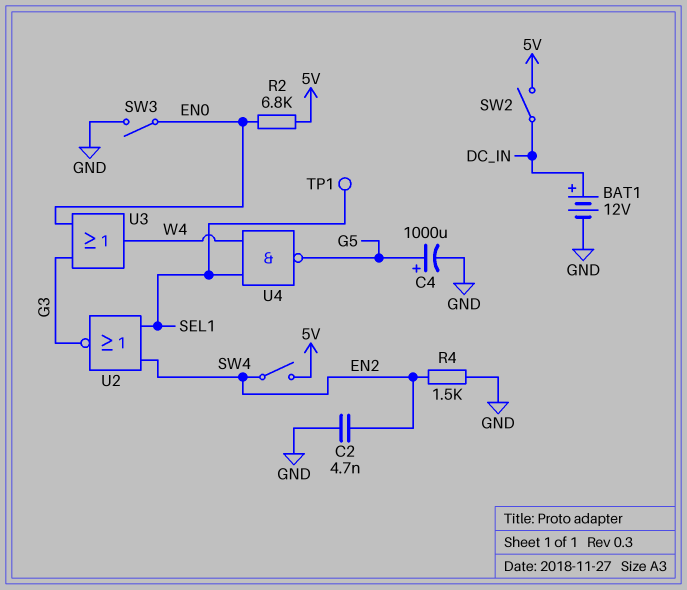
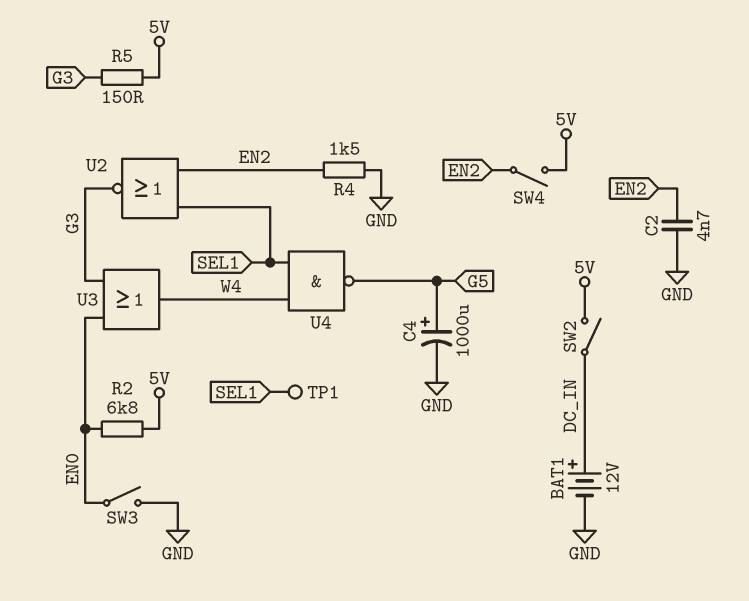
R5: none -> 150 (5V, G3)

